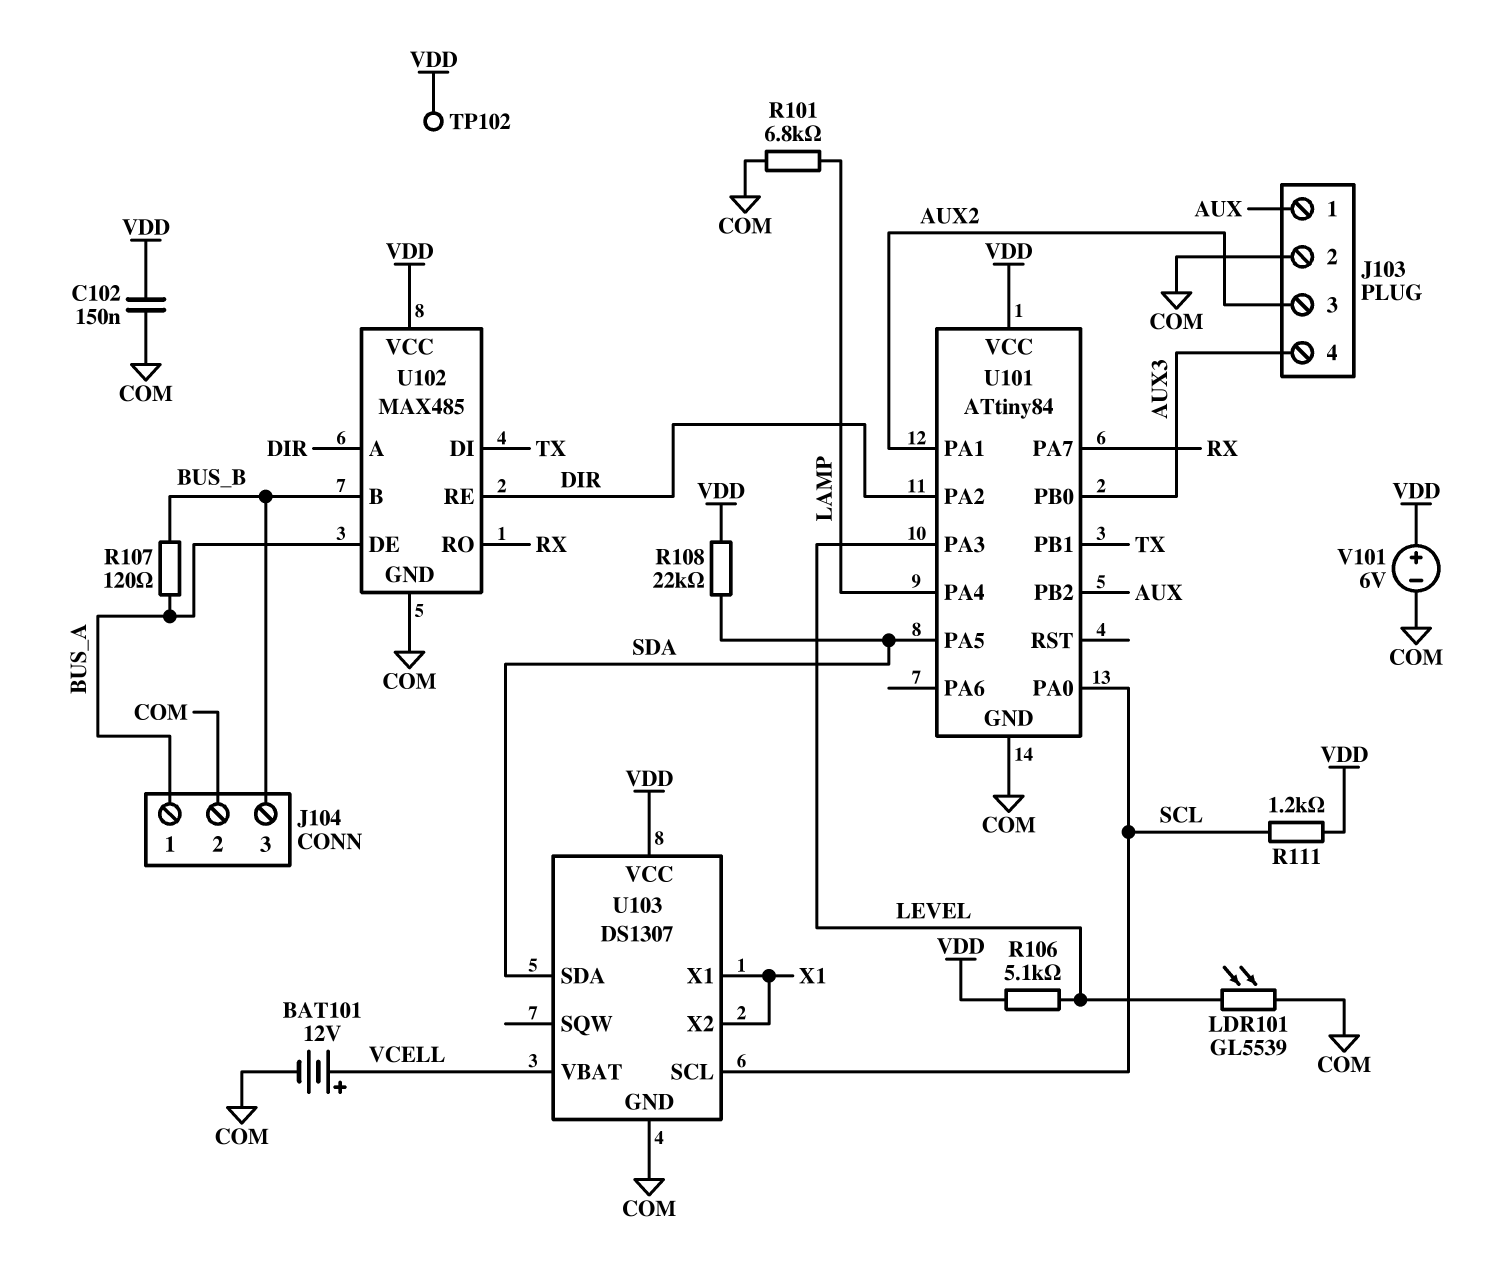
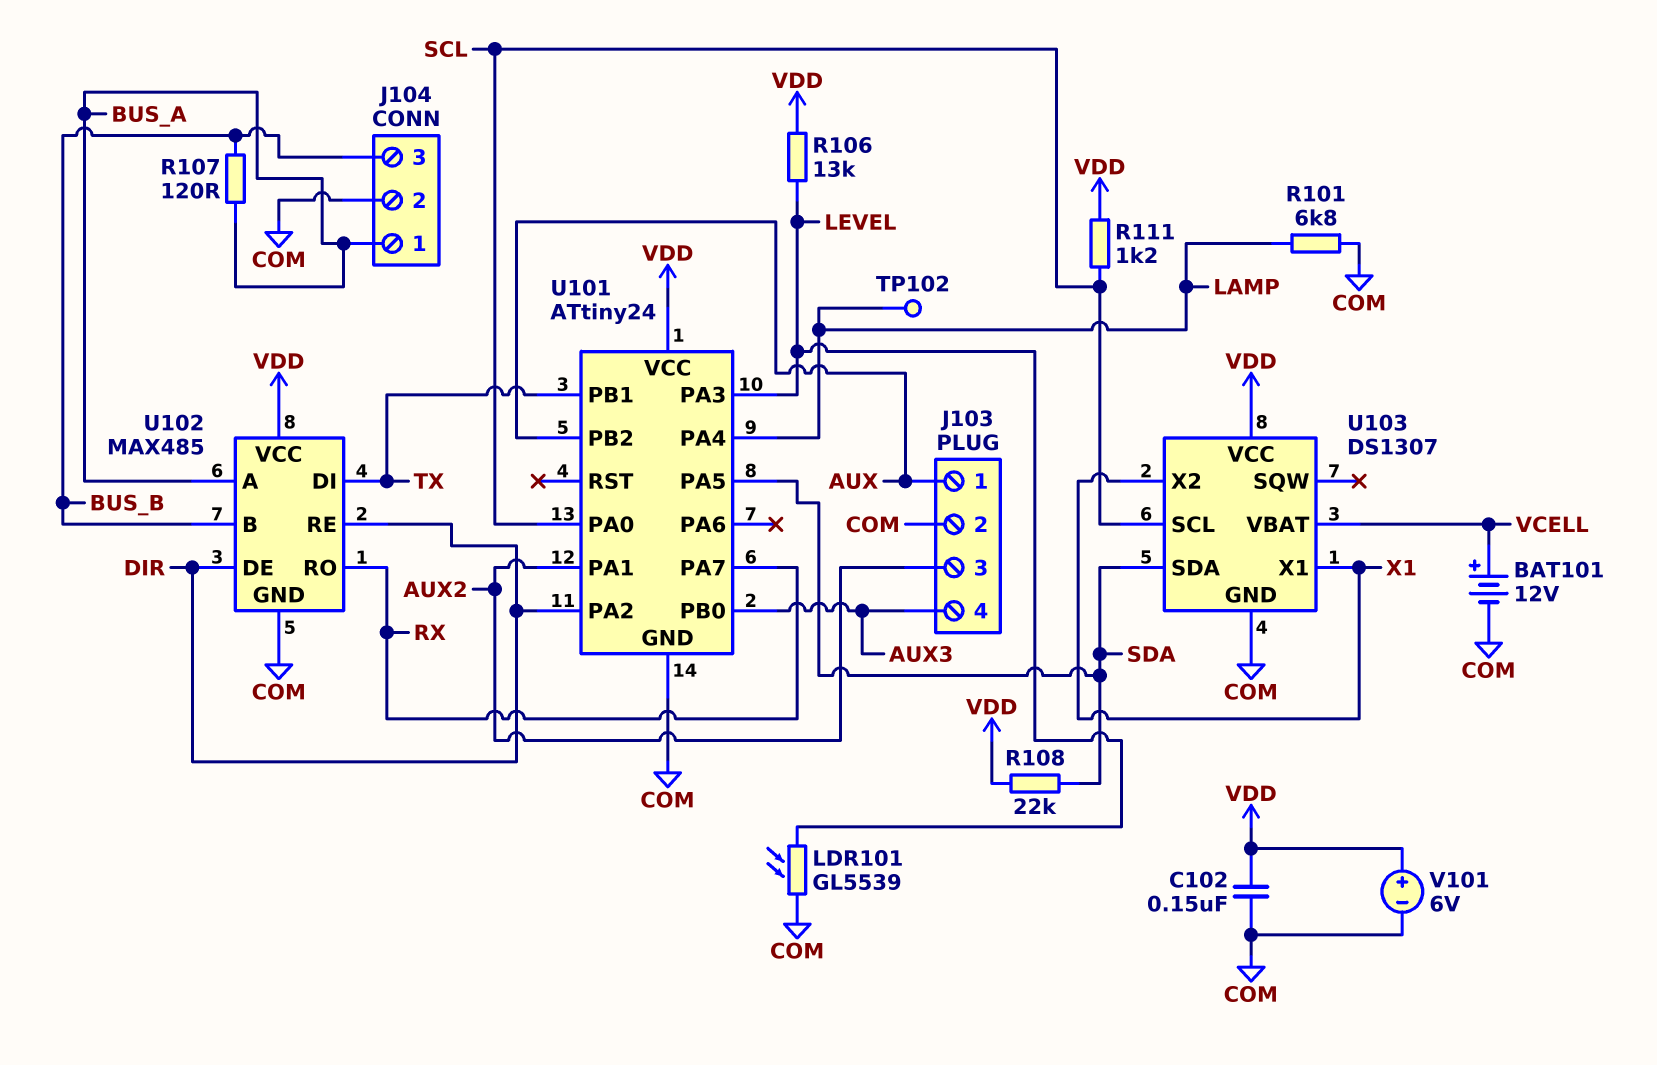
R106: 5.1k (LEVEL, VDD) -> 13k (LEVEL, VDD)
TP102: test point (VDD) -> test point (LAMP)
U101: ATtiny84 -> ATtiny24
U102 pin A: DIR -> BUS_A
U102 pin DE: BUS_A -> DIR

